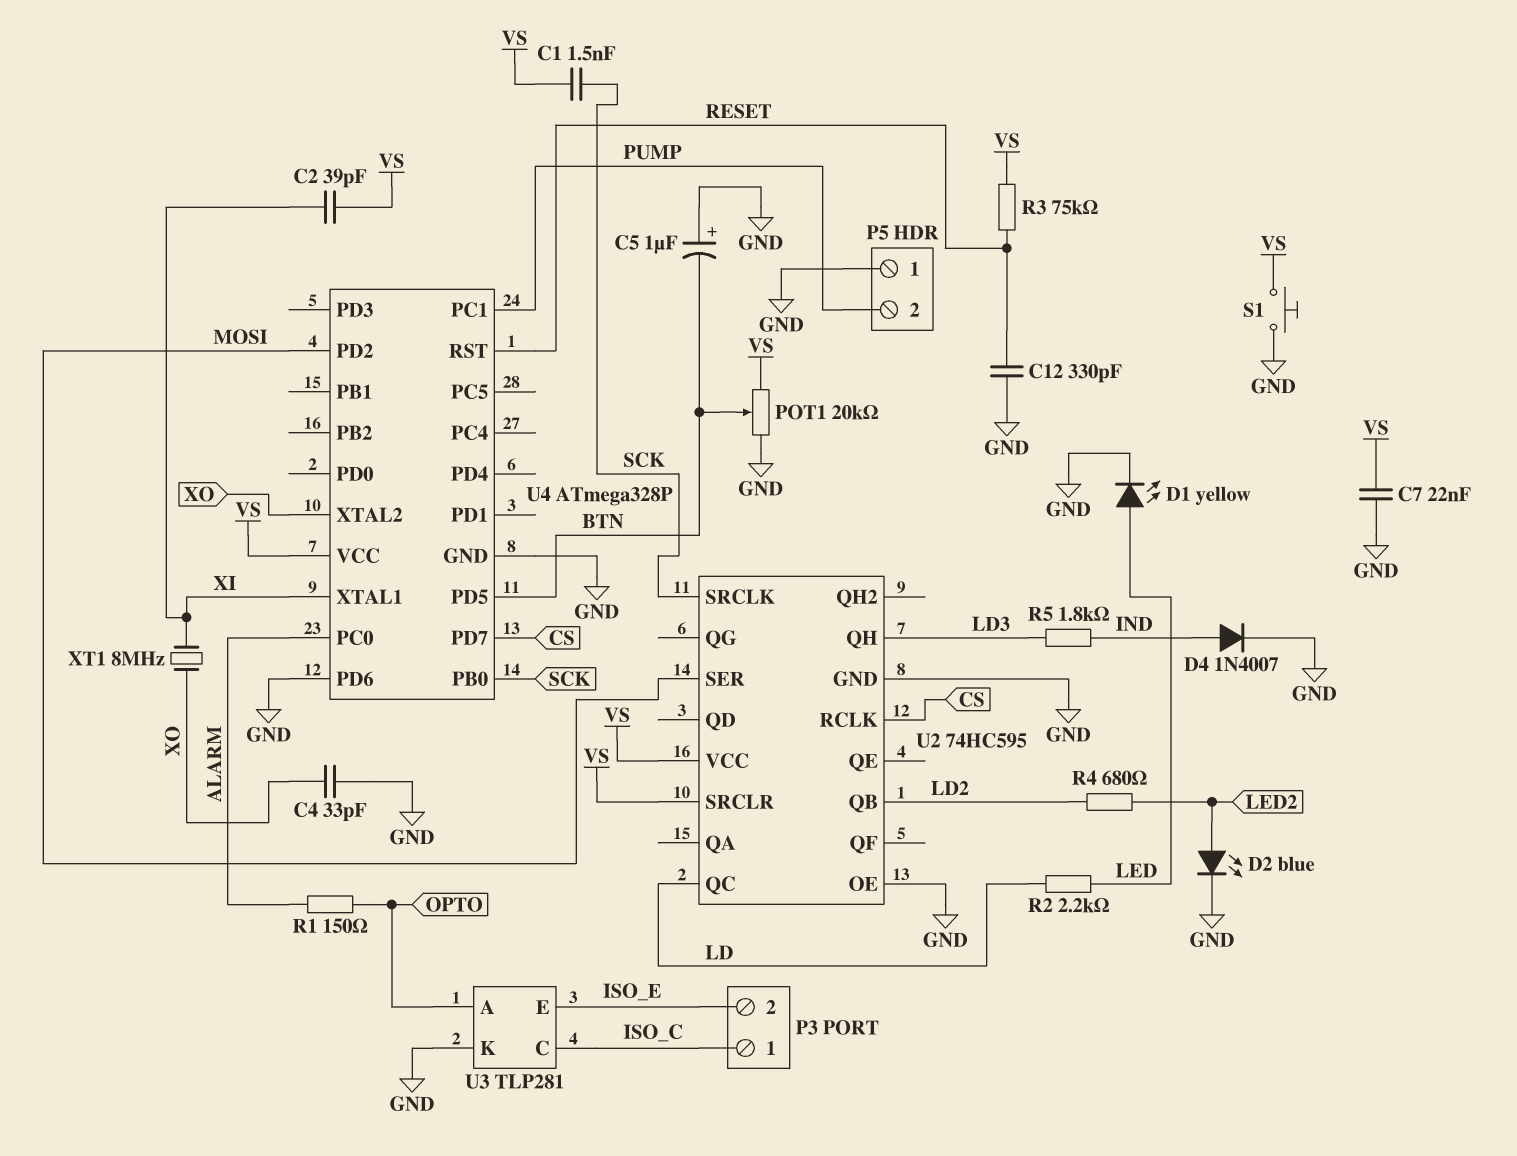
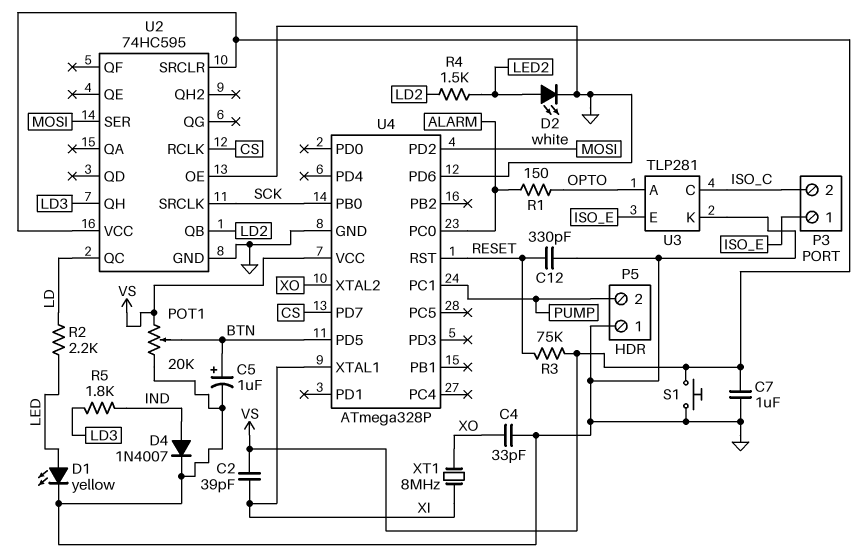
C1: 1.5nF (SCK, VS) -> none
C5: 1uF (plus GND, minus BTN) -> 1uF (plus BTN, minus GND)
C7: 22nF (GND, VS) -> 1uF (GND, VS)
D2: LED blue (A LED2, K GND) -> LED white (A LED2, K GND)
P3 pin 1: ISO_C -> ISO_E
P3 pin 2: ISO_E -> ISO_C
R4: 680 (LD2, LED2) -> 1.5k (LD2, LED2)

